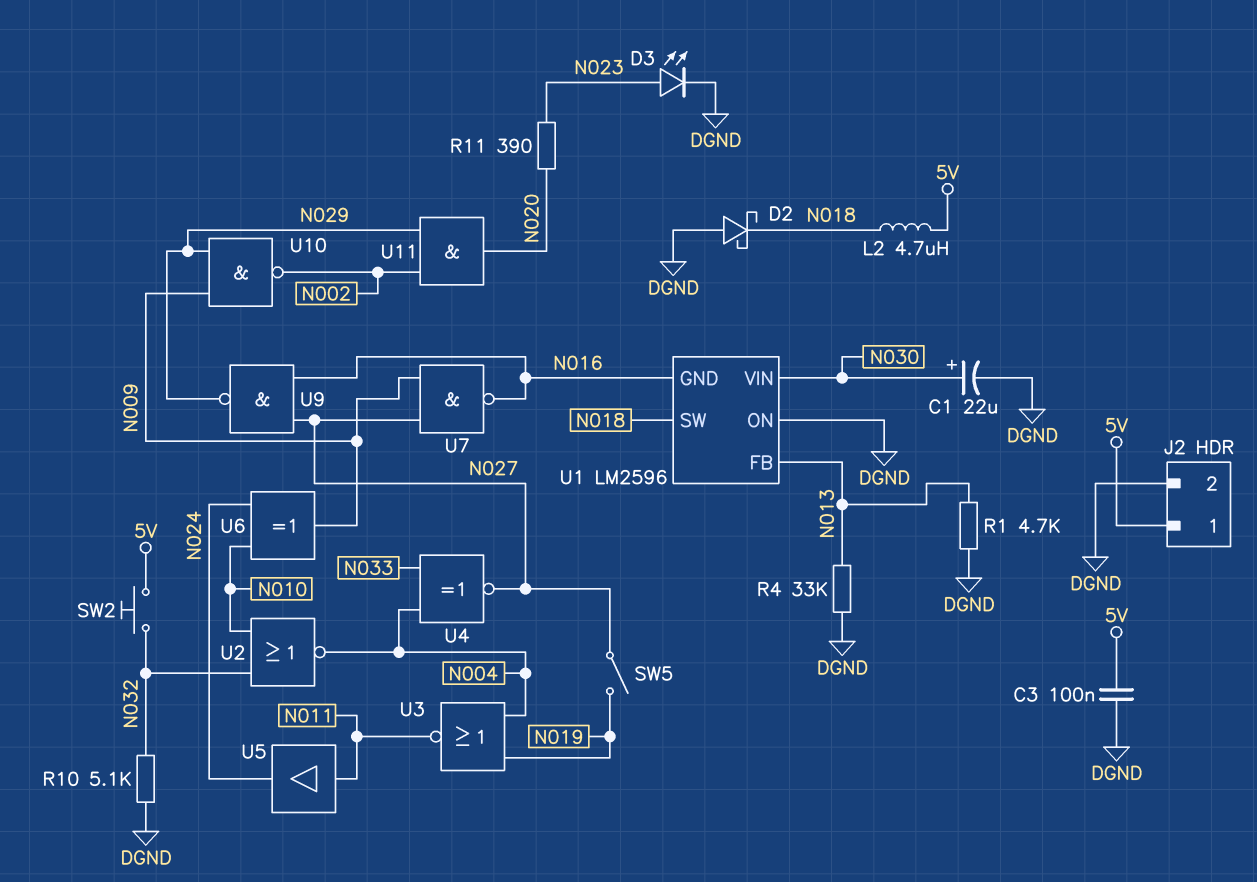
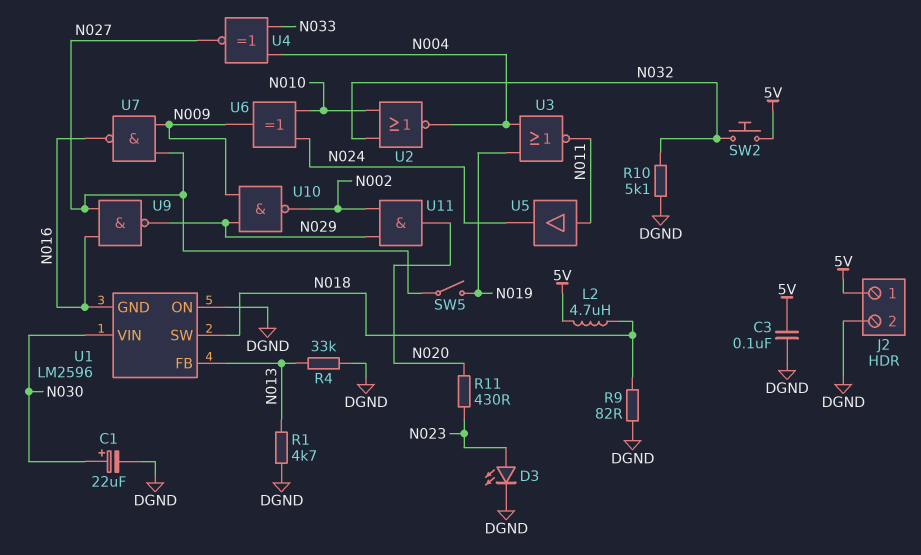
D2: schottky (A DGND, K N018) -> none
R9: none -> 82 (DGND, N018)
R11: 390 (N020, N023) -> 430 (N020, N023)

